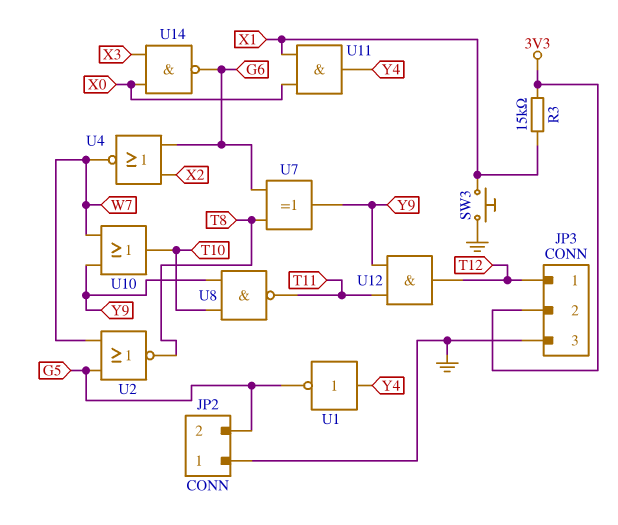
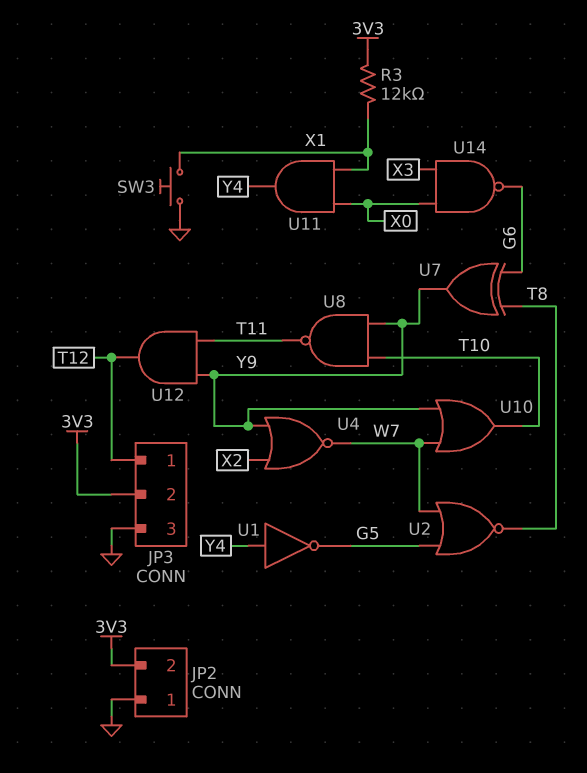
JP2 pin 2: G5 -> 3V3
R3: 15k (3V3, X1) -> 12k (3V3, X1)
U4: NOR (in G6, in X2, out W7) -> NOR (in X2, in Y9, out W7)

